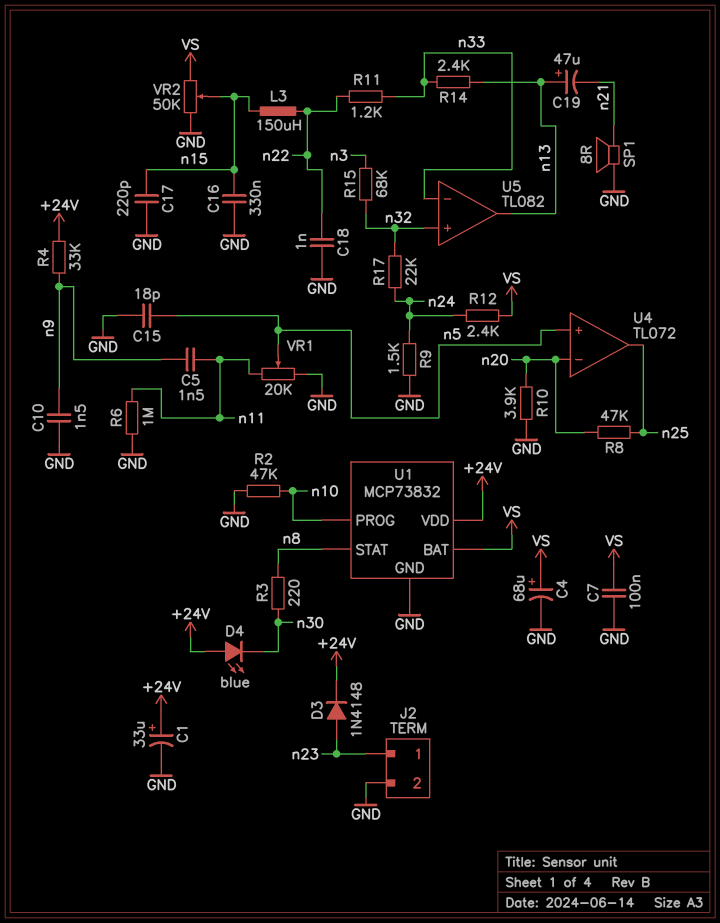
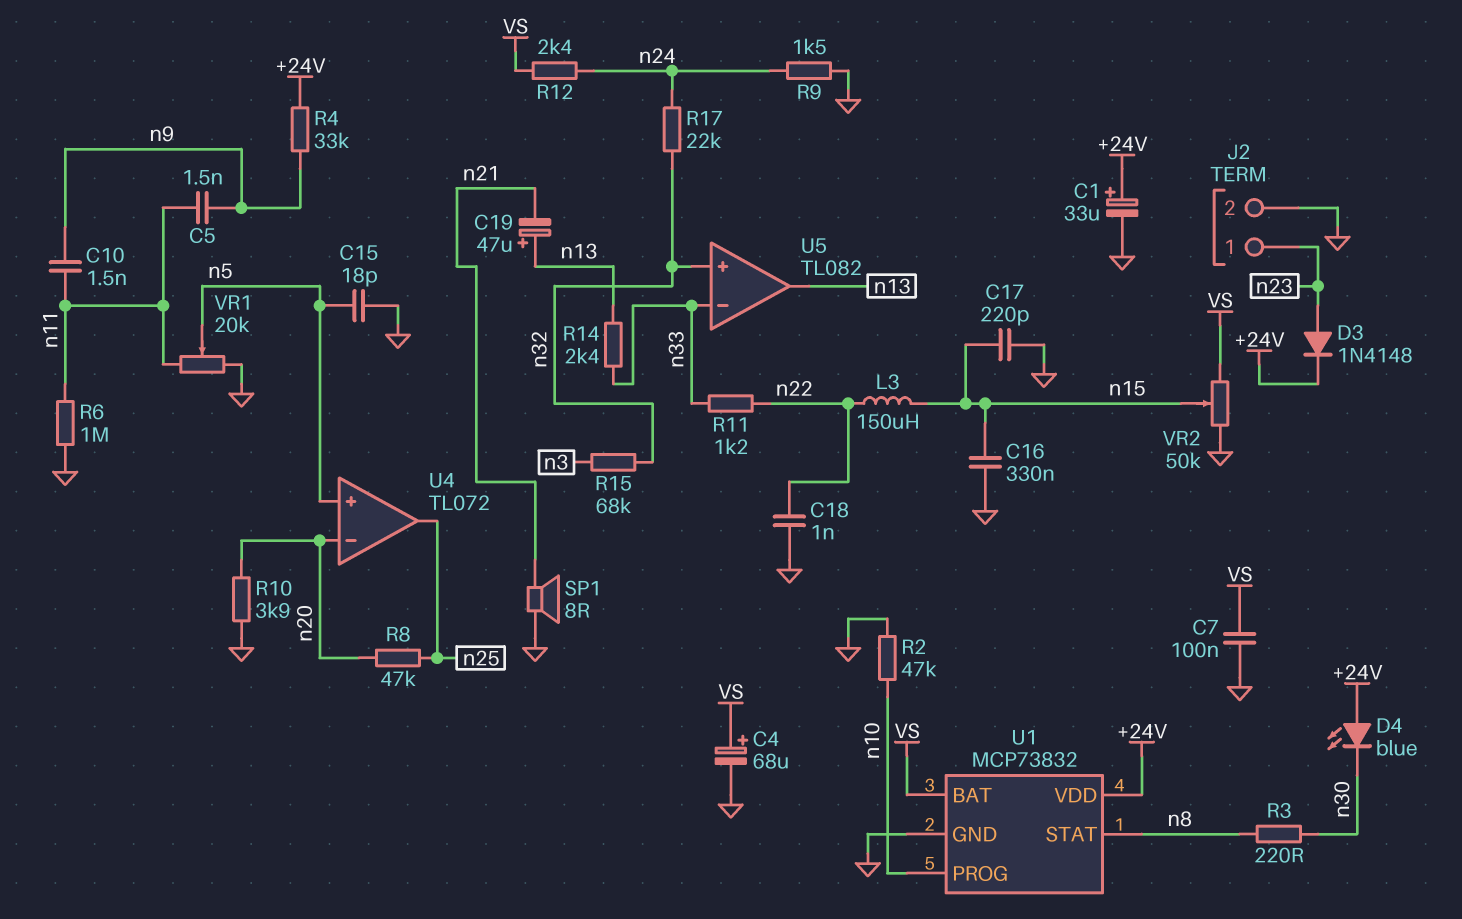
C10: 1.5nF (GND, n9) -> 1.5nF (n9, n11)

